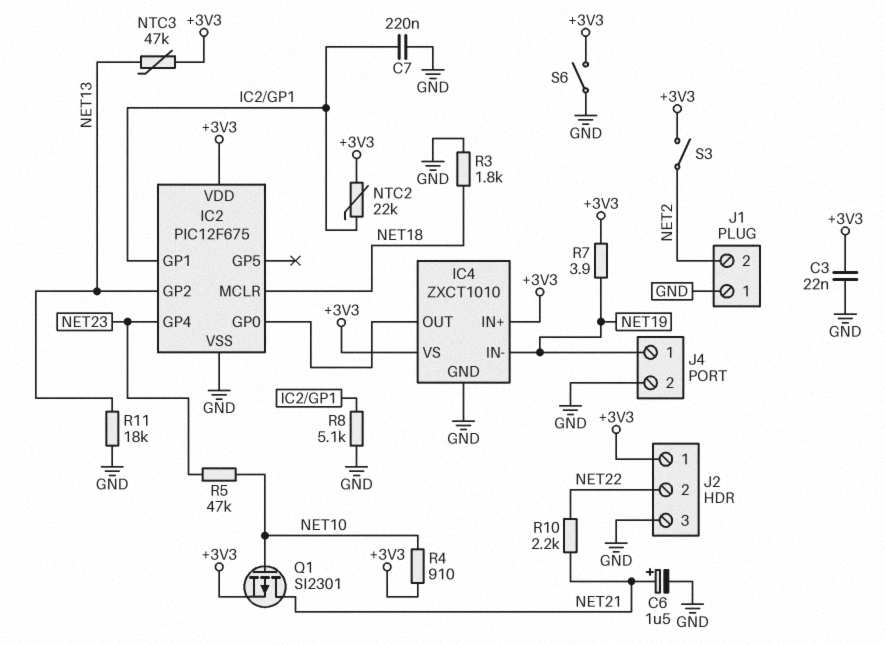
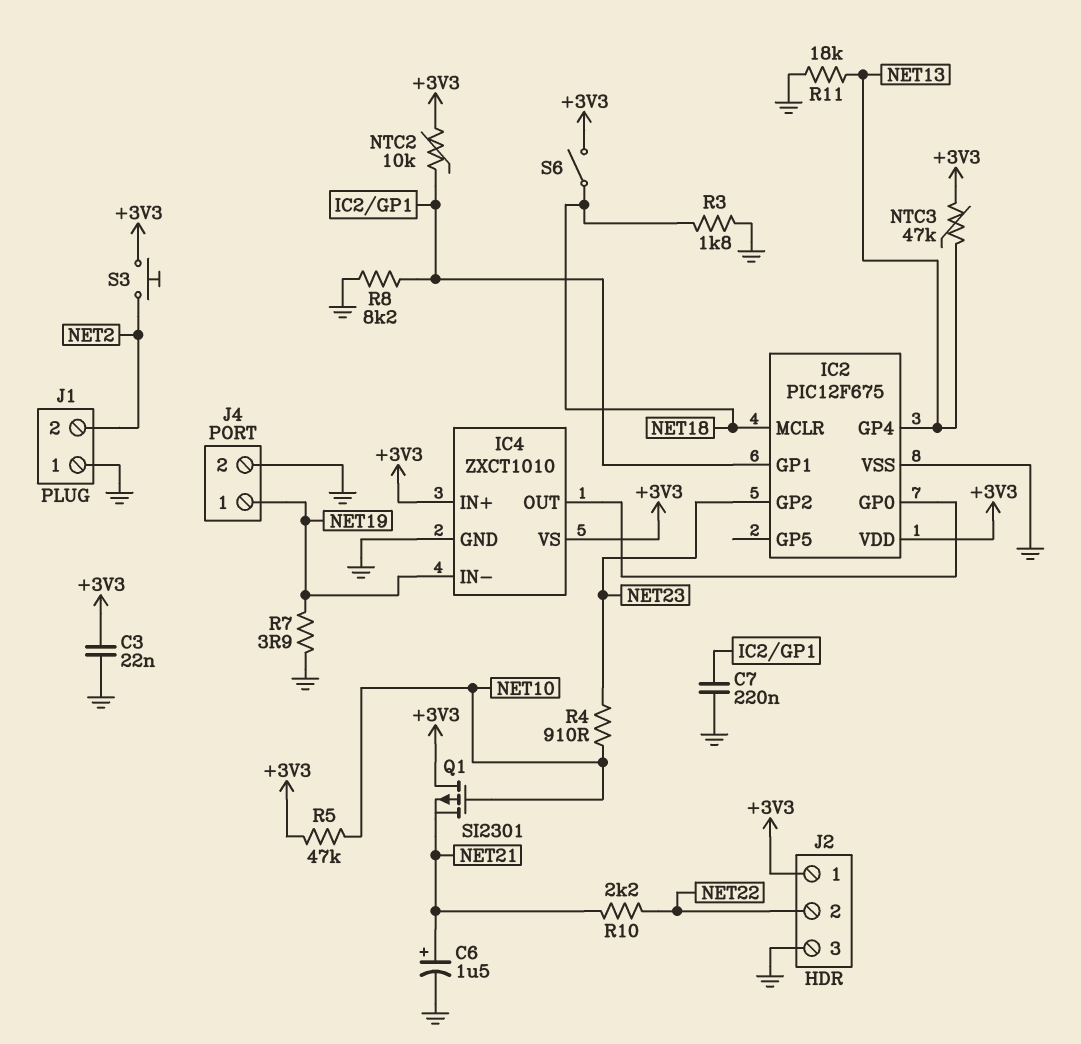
IC2 pin GP2: NET13 -> NET23
IC2 pin GP4: NET23 -> NET13
NTC2: 22k (+3V3, IC2/GP1) -> 10k (+3V3, IC2/GP1)
Q1: PMOS SI2301 (G NET10, D NET21, S +3V3) -> PMOS SI2301 (G NET10, D +3V3, S NET21)
R4: 910 (+3V3, NET10) -> 910 (NET10, NET23)
R5: 47k (NET10, NET23) -> 47k (+3V3, NET10)
R7: 3.9 (+3V3, NET19) -> 3.9 (GND, NET19)
R8: 5.1k (GND, IC2/GP1) -> 8.2k (GND, IC2/GP1)
S3: switch (+3V3, NET2) -> button (+3V3, NET2)
S6: switch (+3V3, GND) -> switch (+3V3, NET18)

